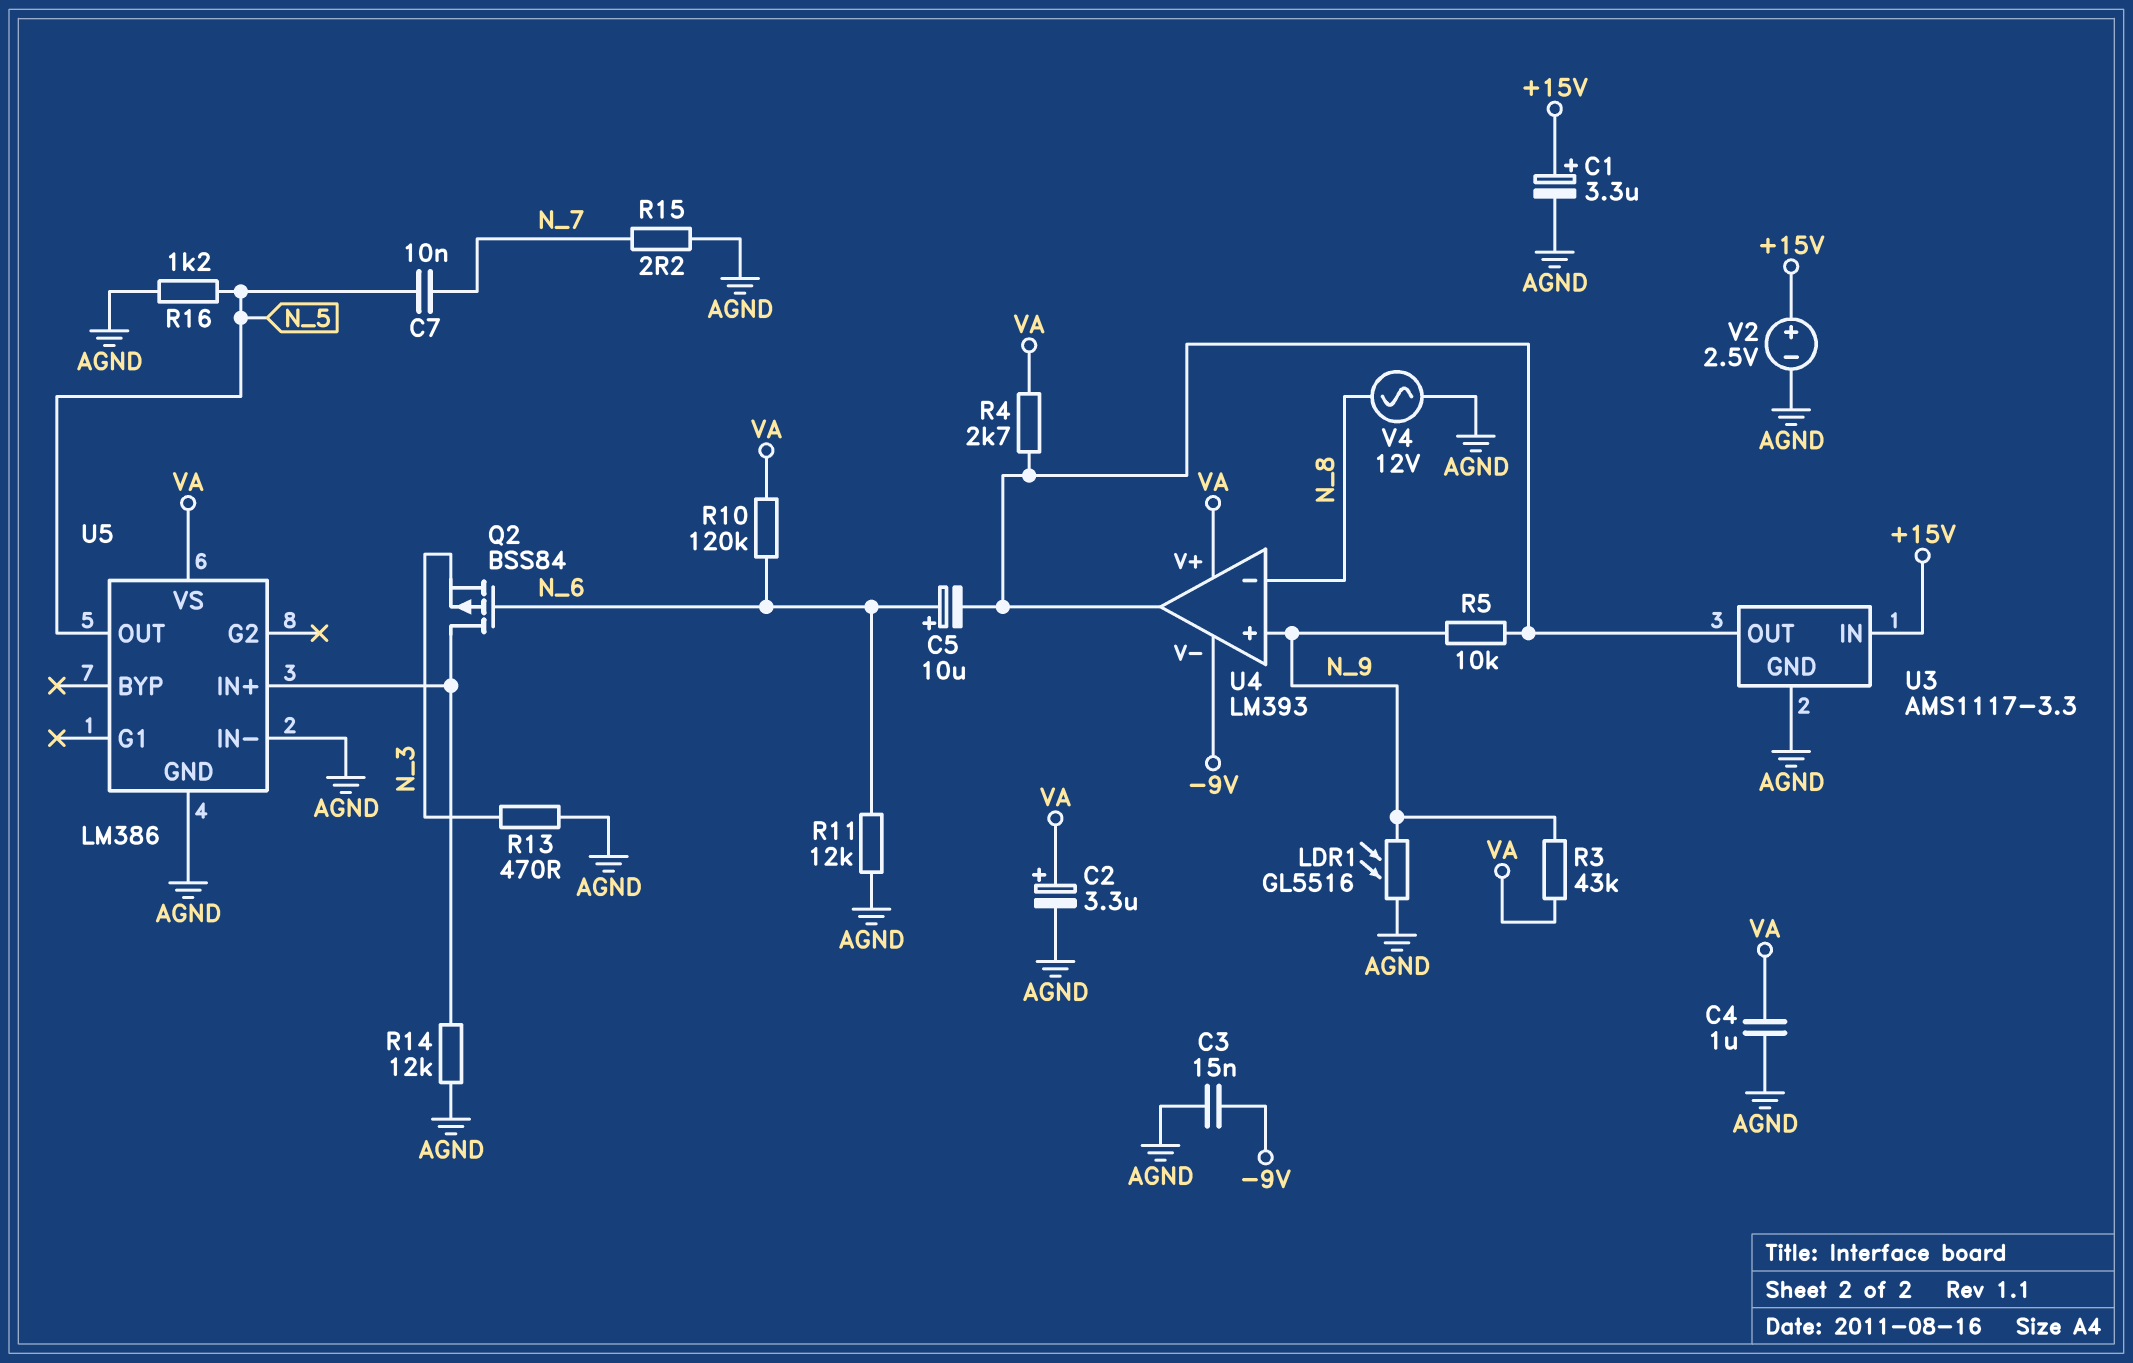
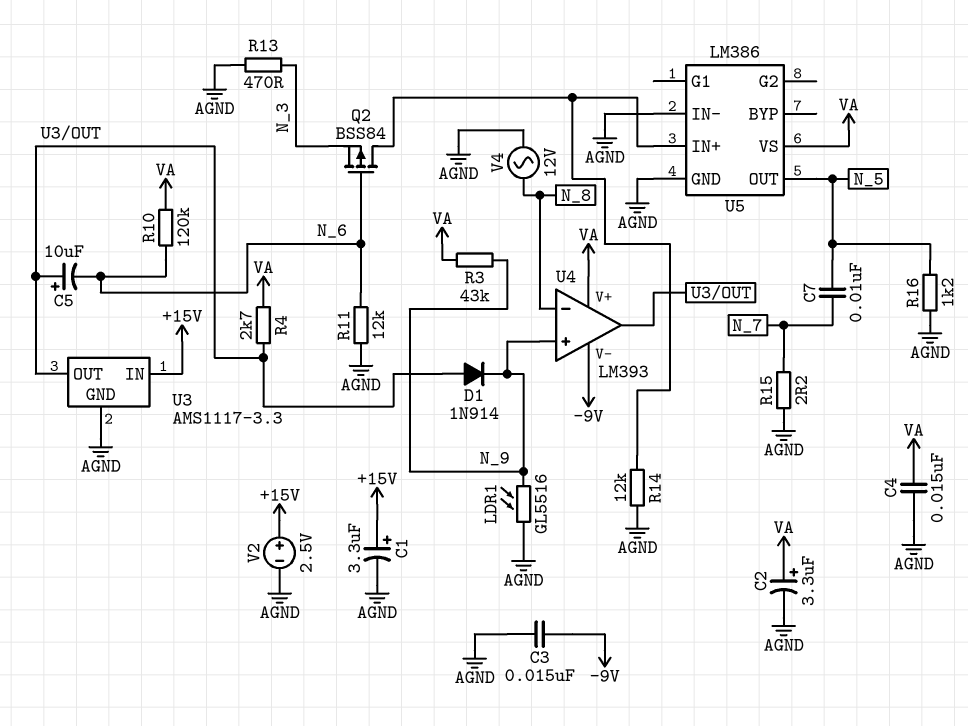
C4: 1uF (AGND, VA) -> 15nF (AGND, VA)
C5: 10uF (plus N_6, minus U3/OUT) -> 10uF (plus U3/OUT, minus N_6)
D1: none -> diode 1N914 (A U3/OUT, K N_9)
R5: 10k (N_9, U3/OUT) -> none

